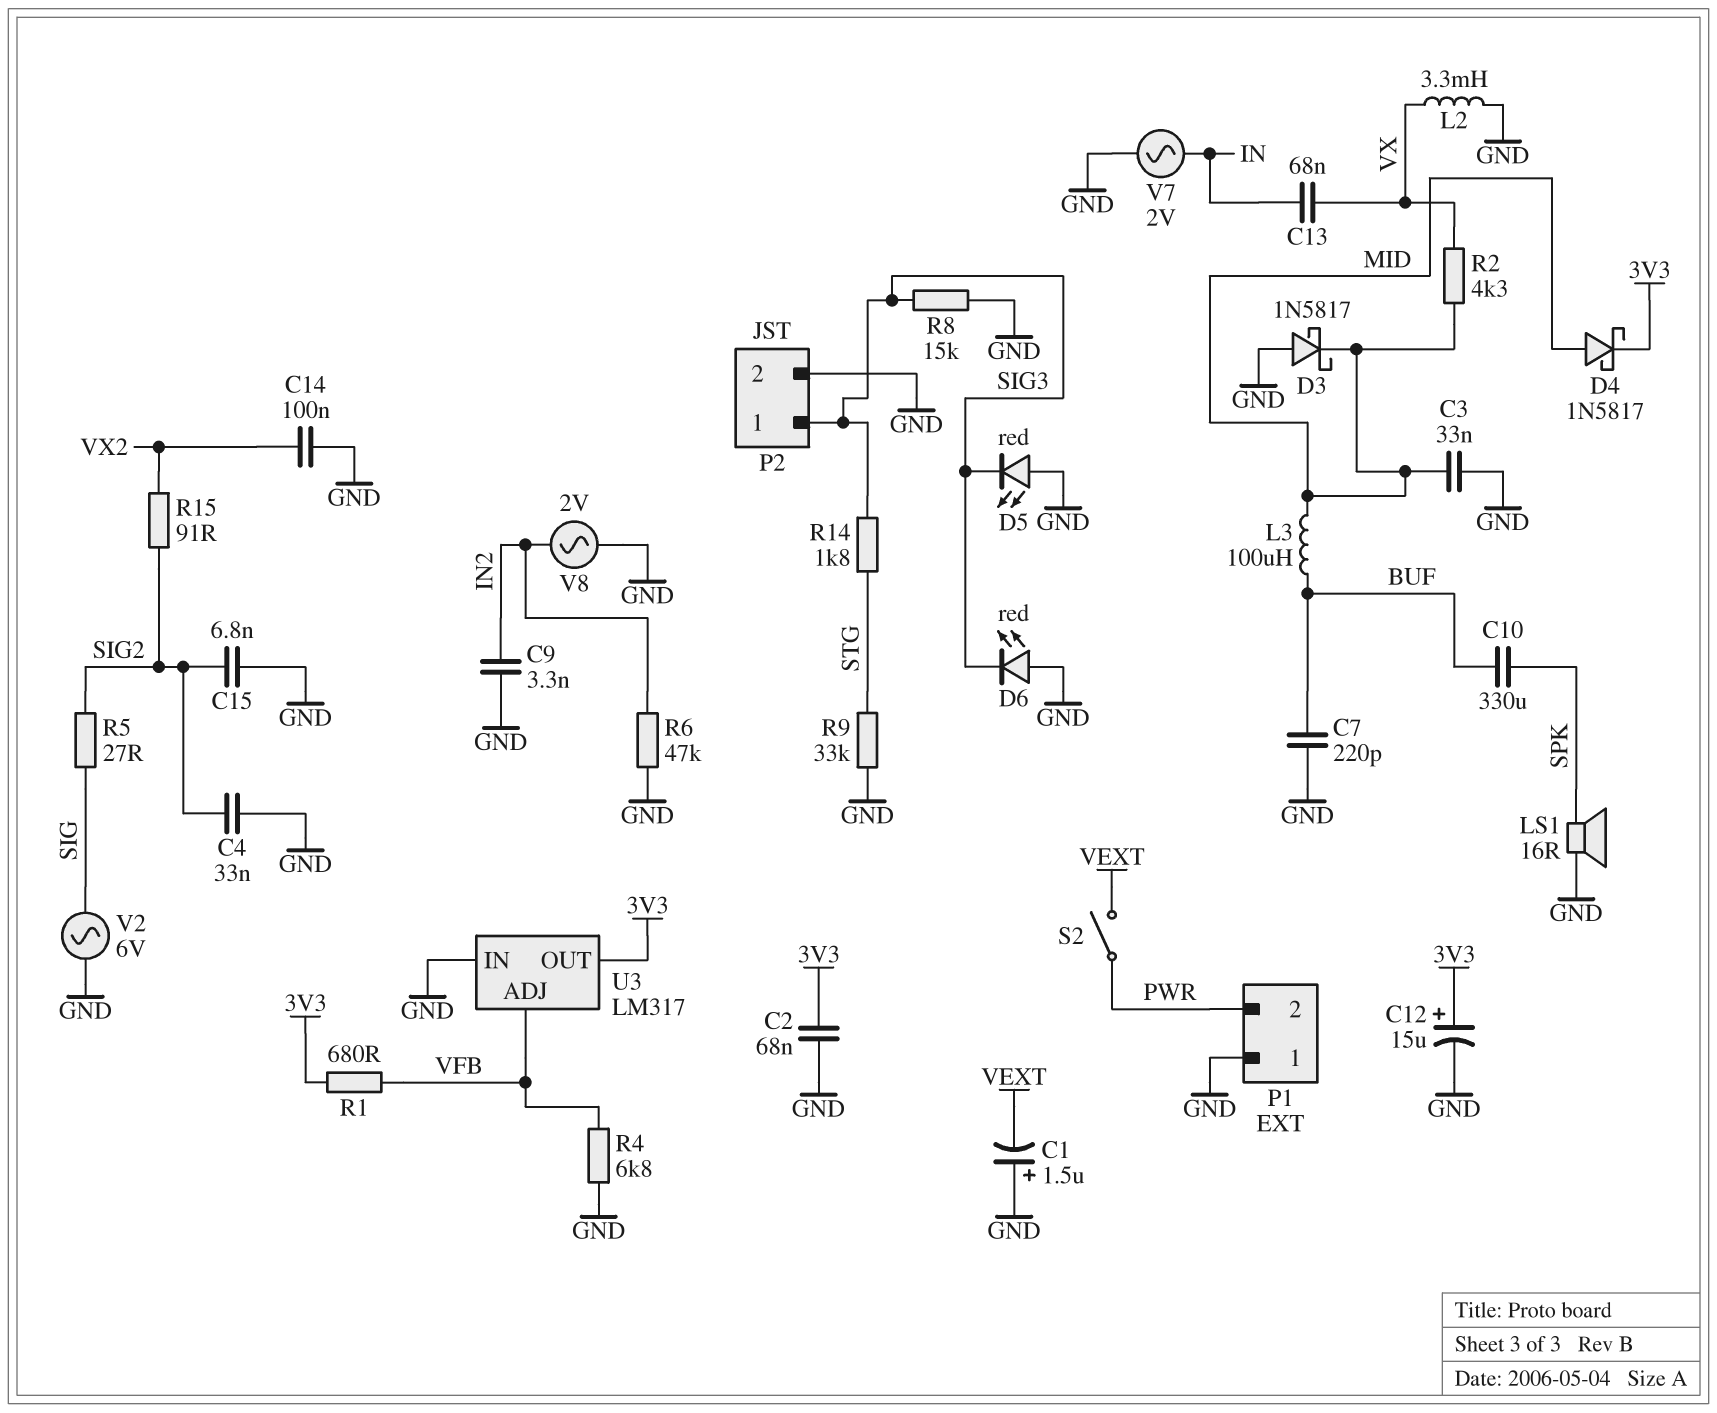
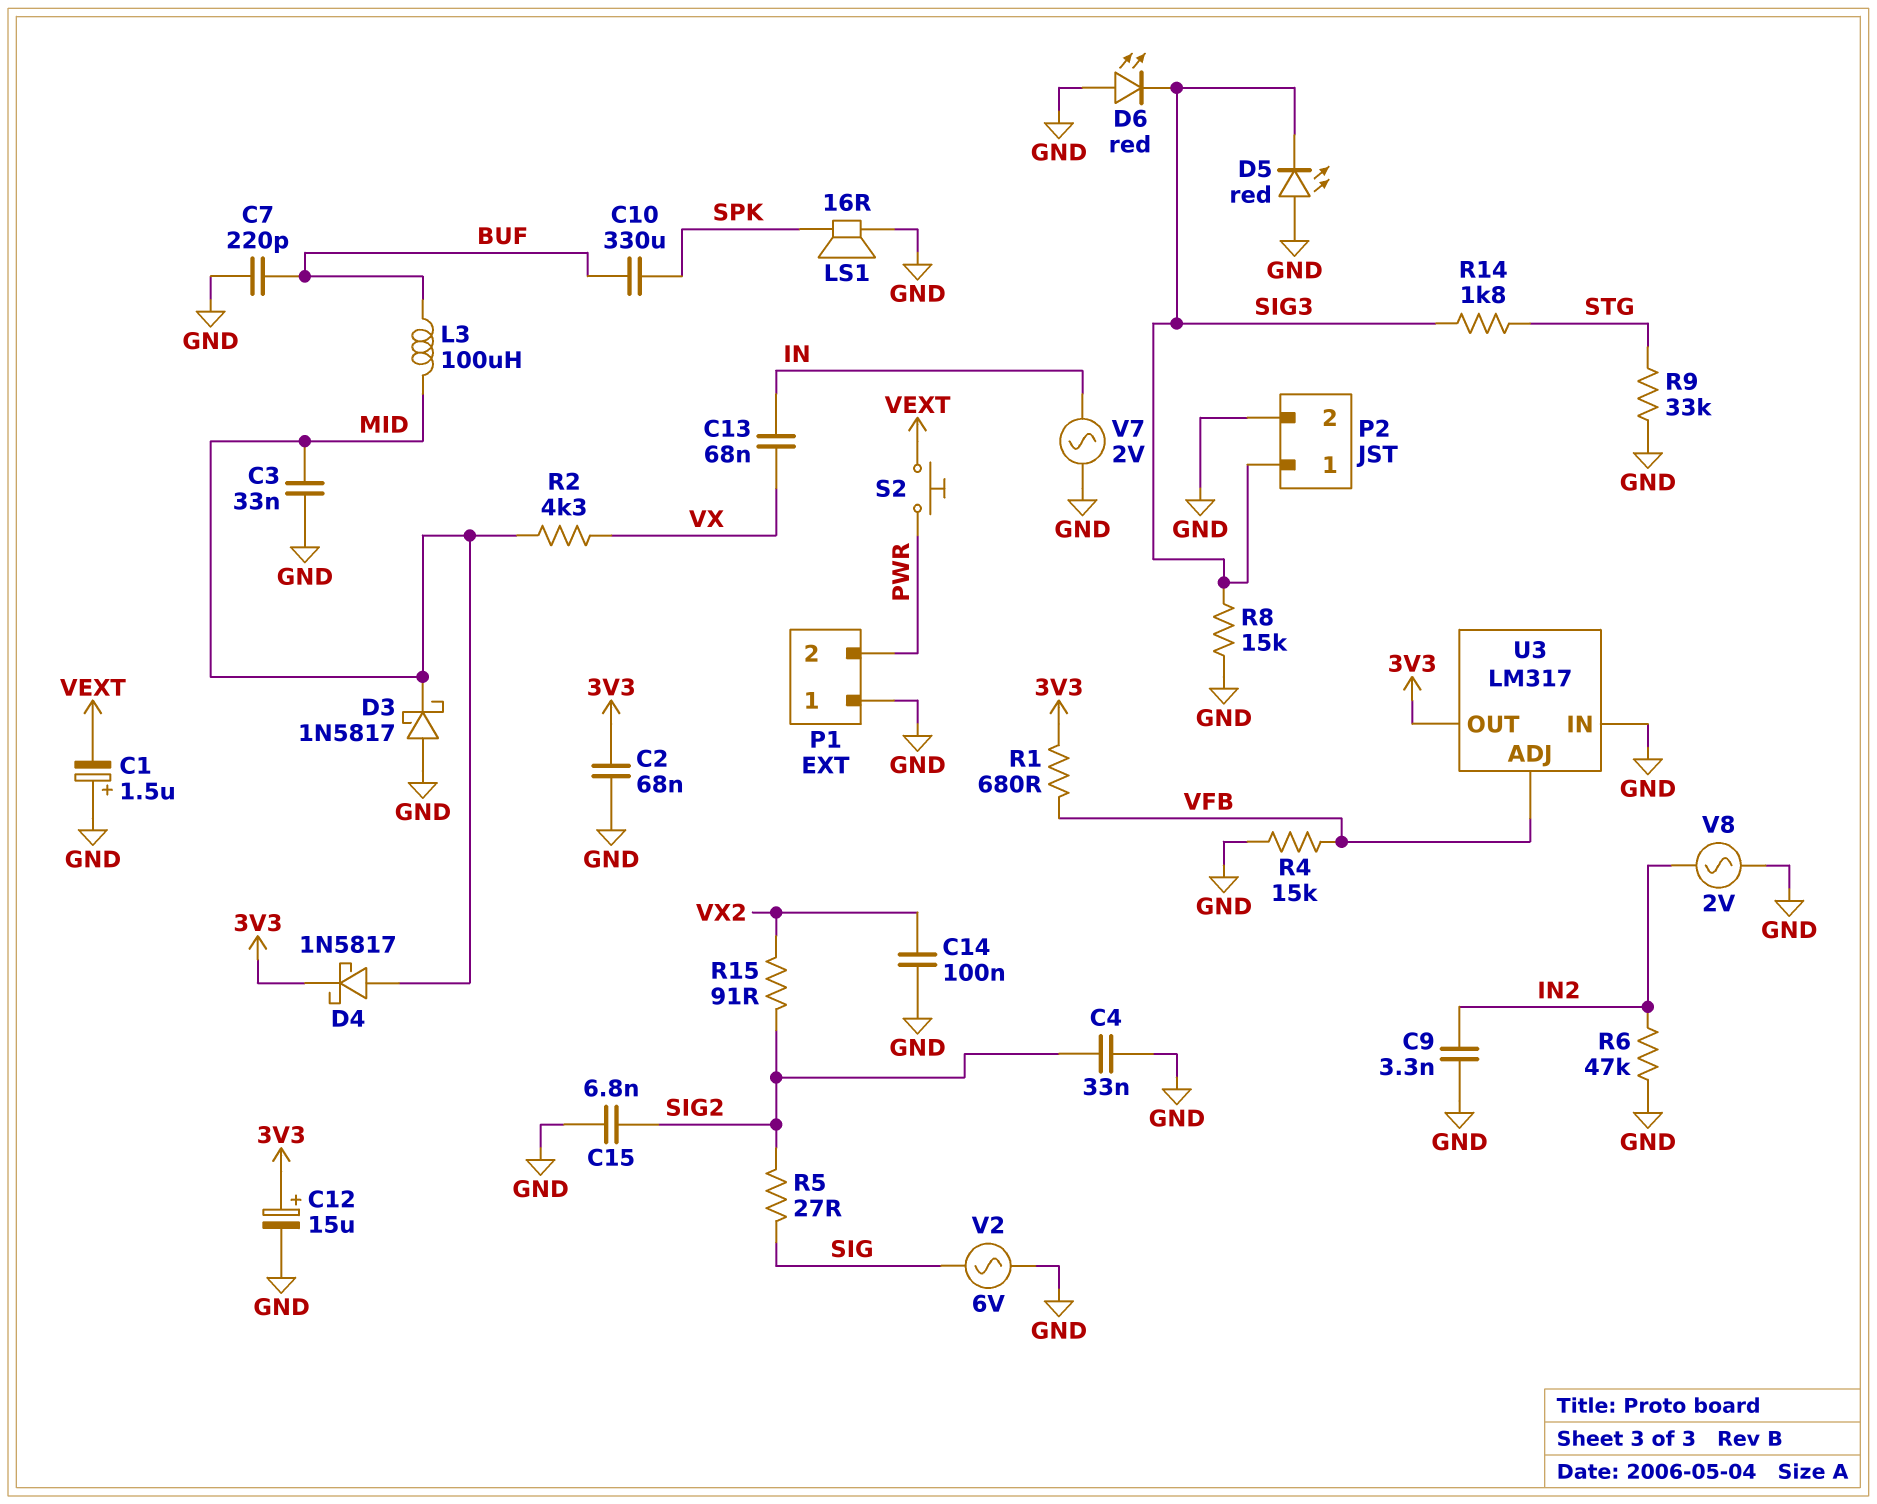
L2: 3.3mH (GND, VX) -> none
R4: 6.8k (GND, VFB) -> 15k (GND, VFB)
S2: switch (PWR, VEXT) -> button (PWR, VEXT)

